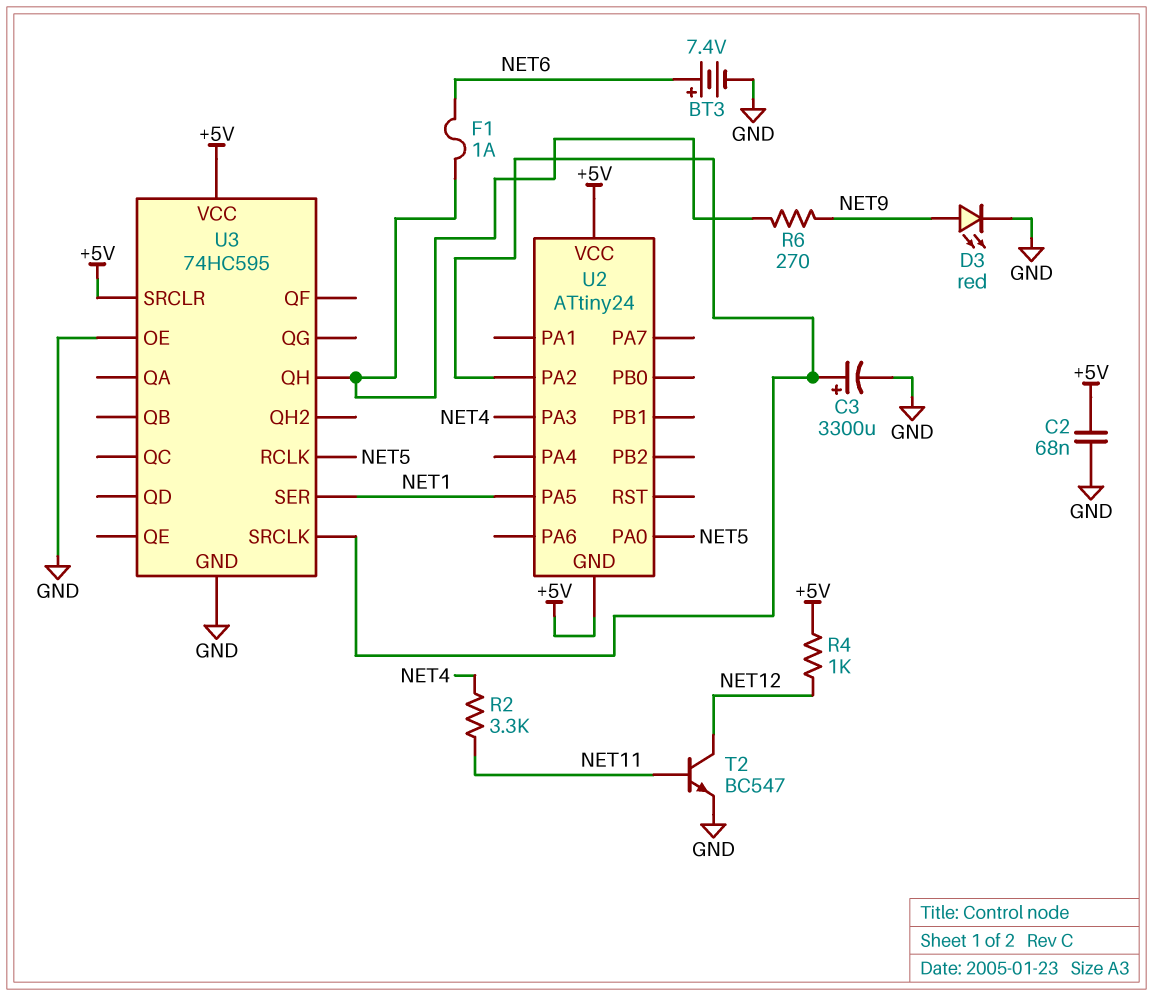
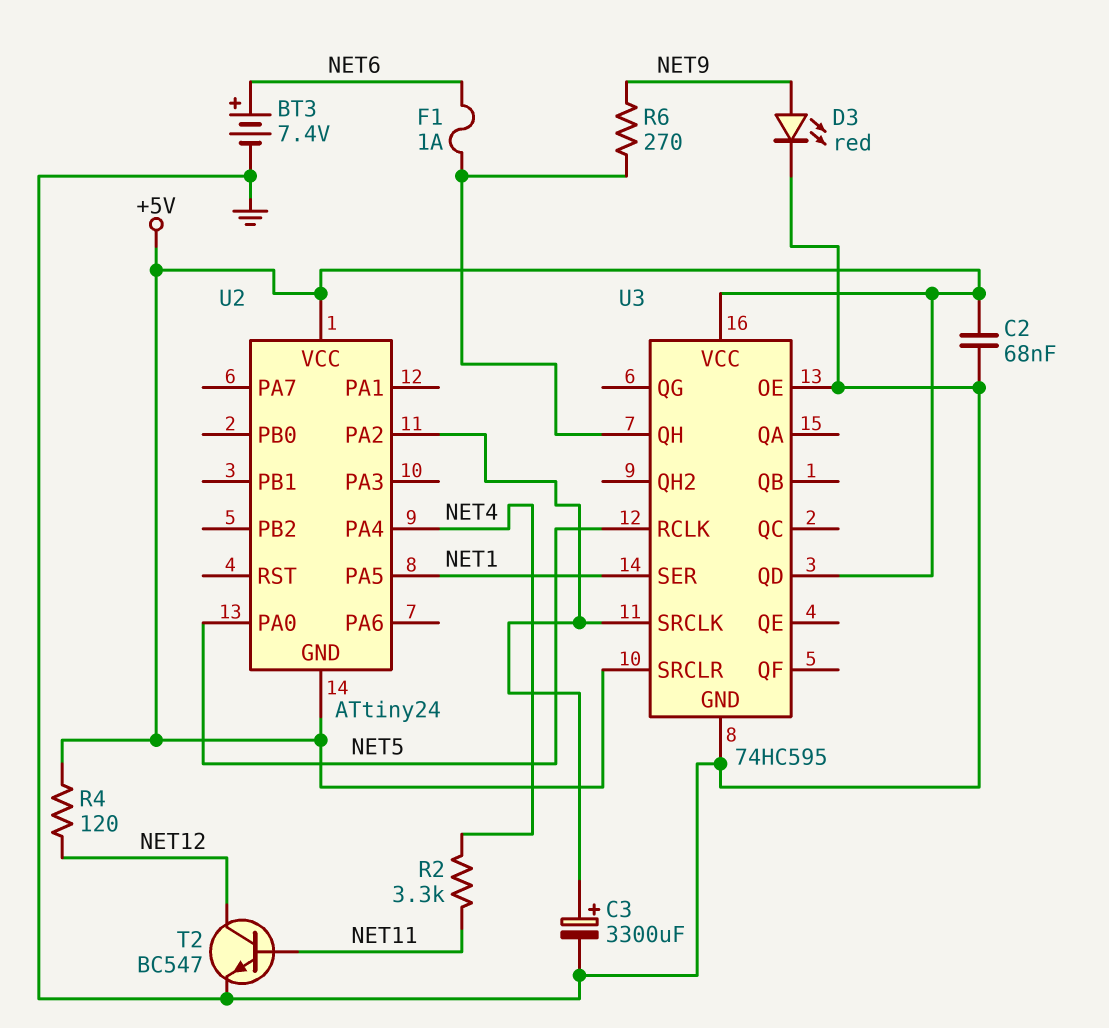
R4: 1k (+5V, NET12) -> 120 (+5V, NET12)
U2 pin PA3: NET4 -> none
U2 pin PA4: none -> NET4
U3 pin QD: none -> +5V

